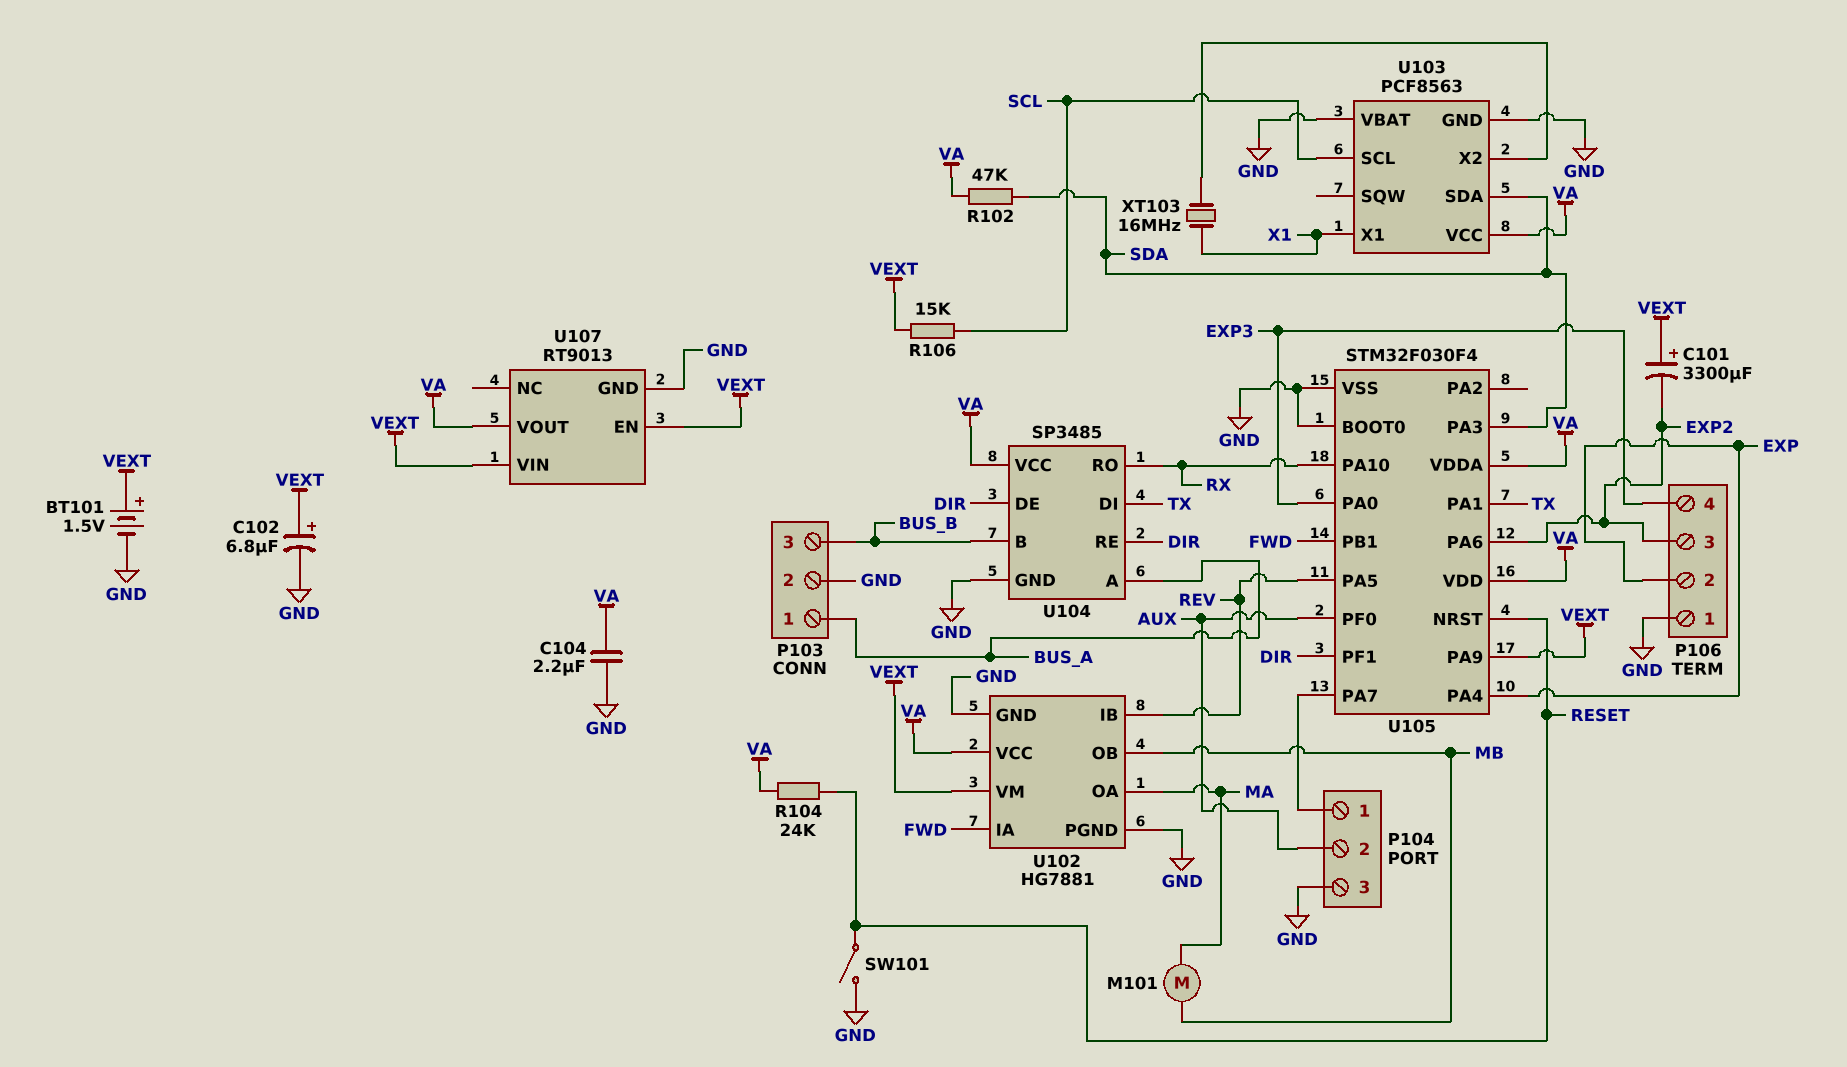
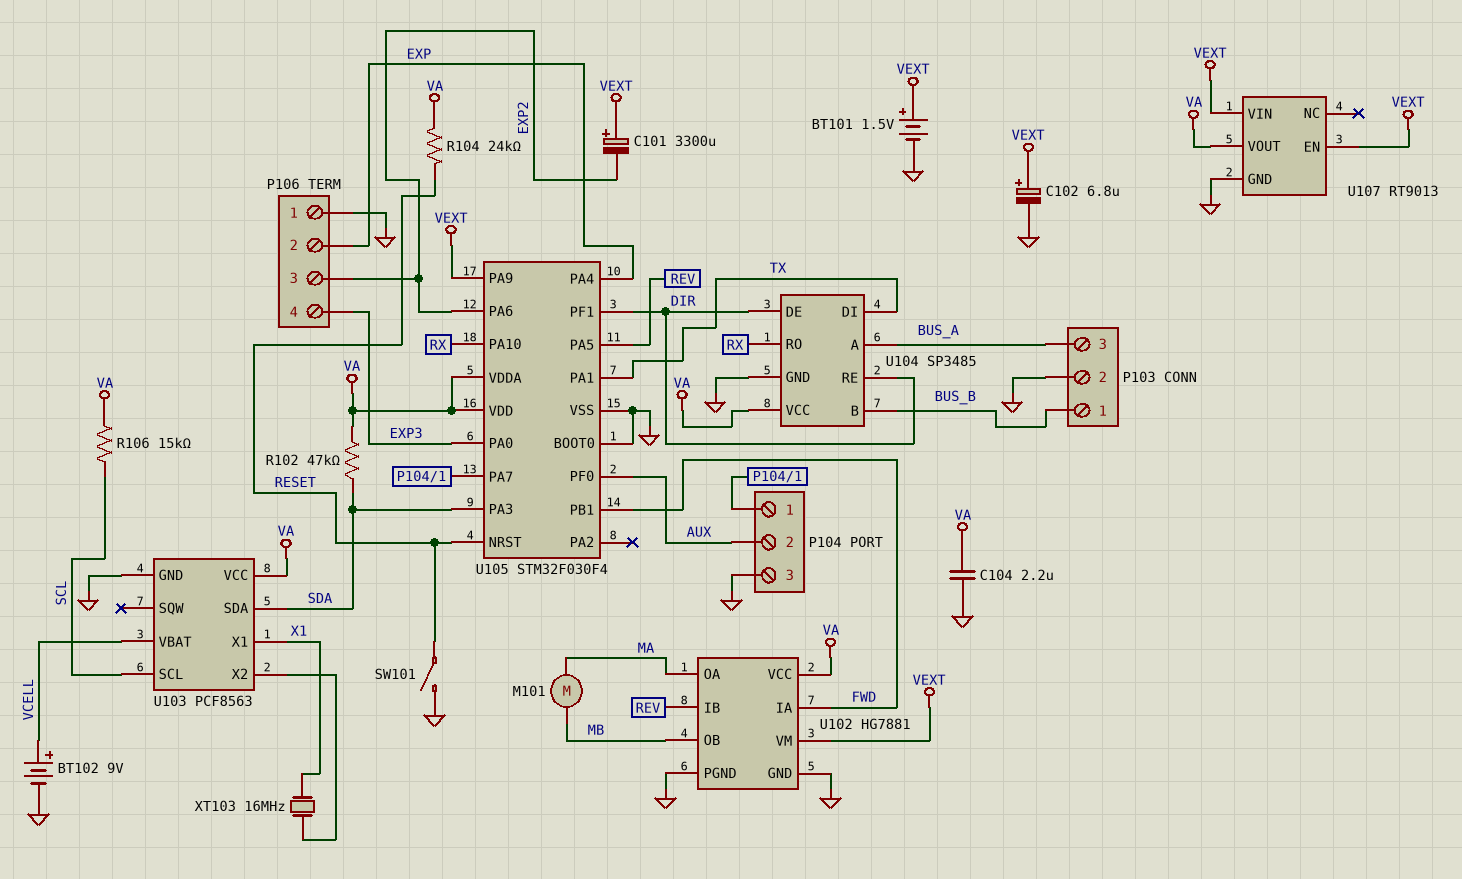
BT102: none -> 9V (plus VCELL, minus GND)
P103 pin 1: BUS_A -> BUS_B
P103 pin 3: BUS_B -> BUS_A
R106: 15k (SCL, VEXT) -> 15k (SCL, VA)
U103 pin VBAT: GND -> VCELL

